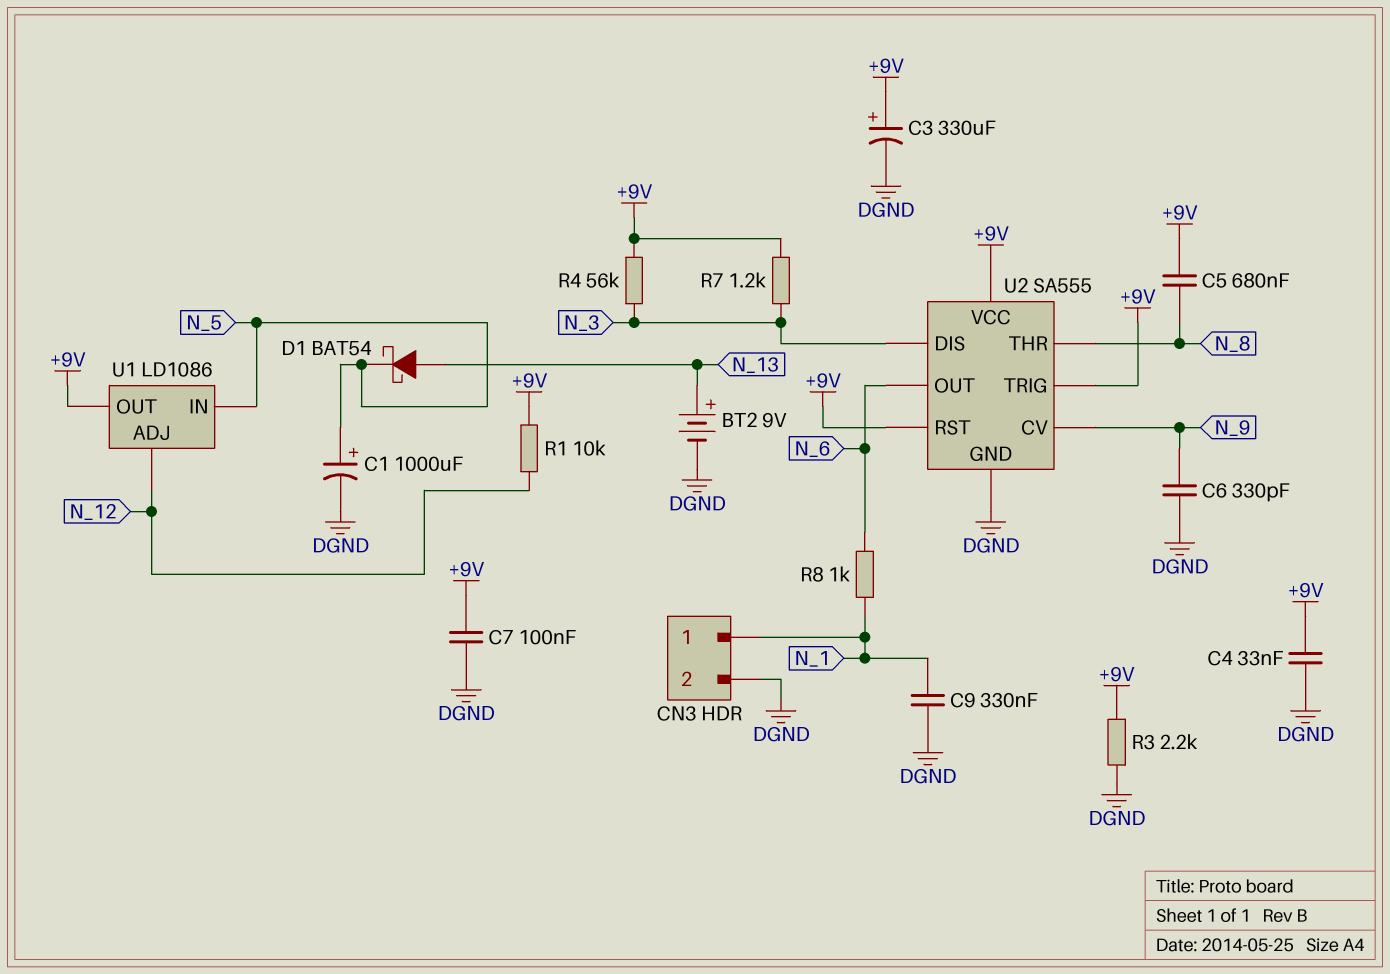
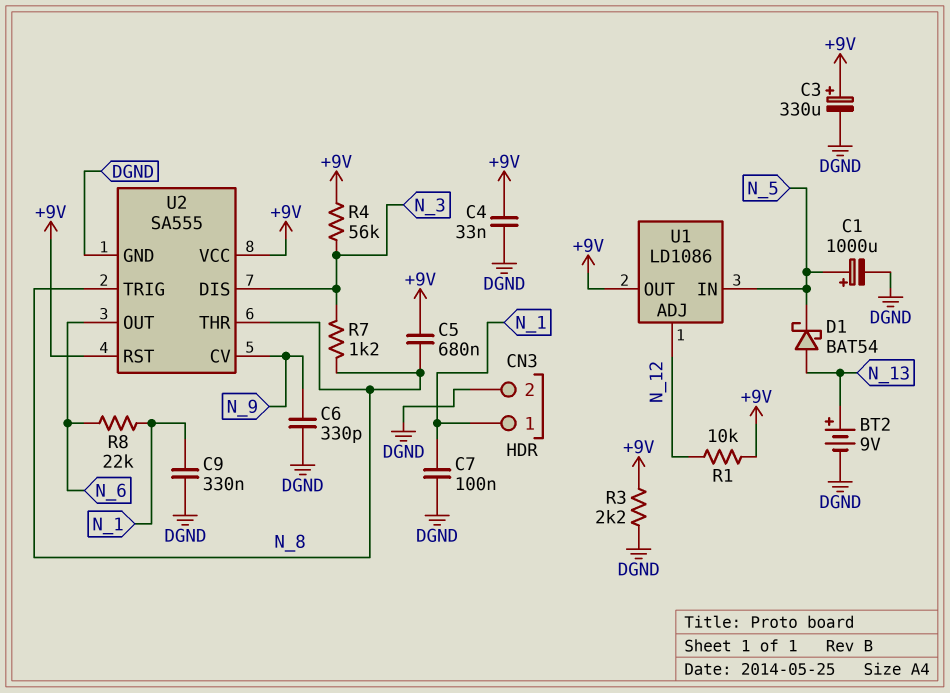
C7: 100nF (+9V, DGND) -> 100nF (DGND, N_1)
R7: 1.2k (+9V, N_3) -> 1.2k (N_3, N_8)
R8: 1k (N_1, N_6) -> 22k (N_1, N_6)
U2 pin TRIG: +9V -> N_8

